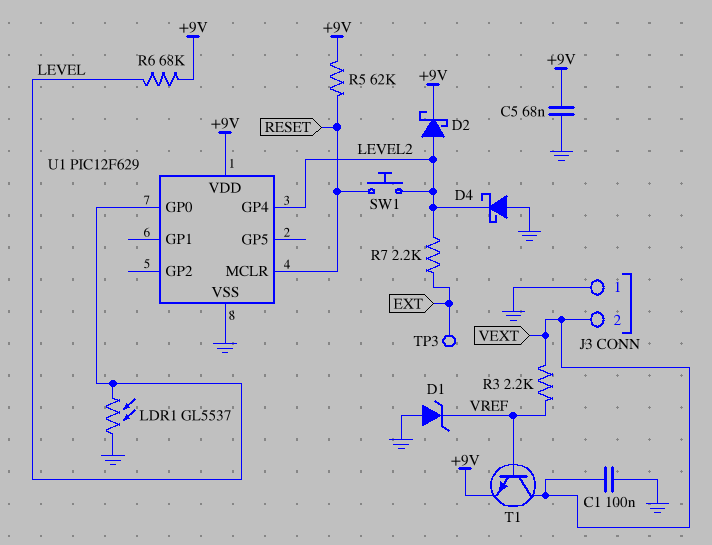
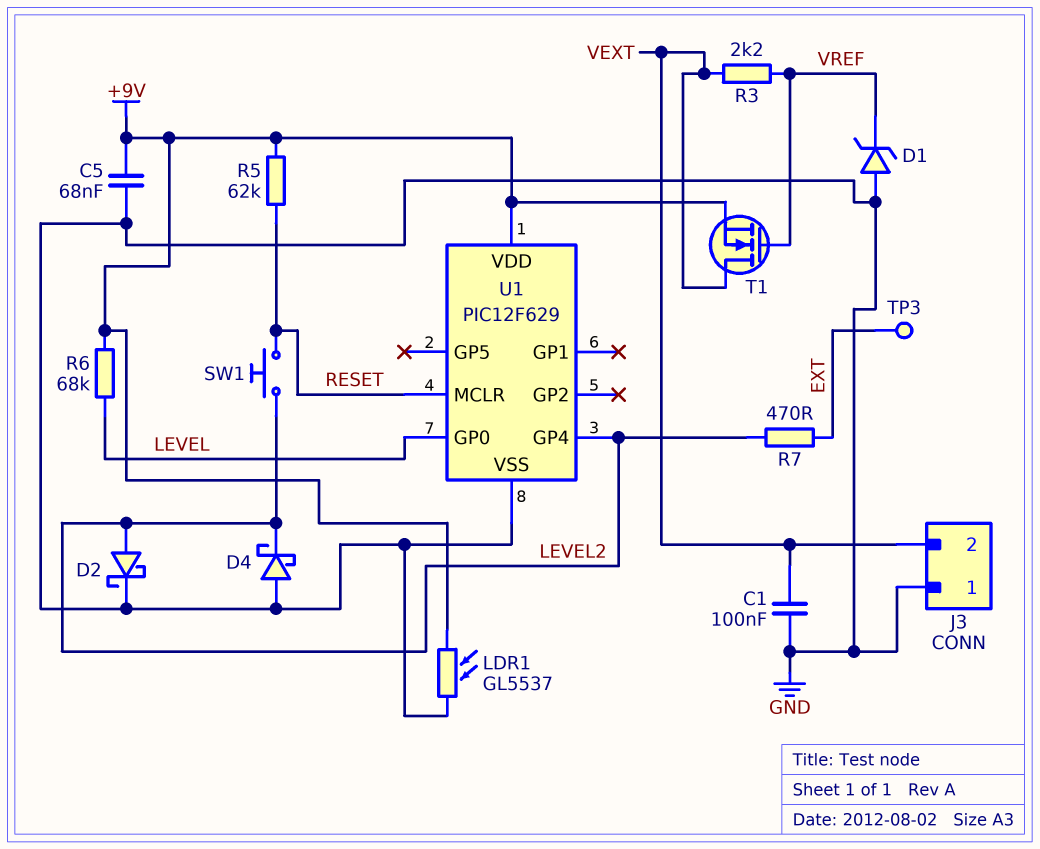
D2: schottky (A LEVEL2, K +9V) -> schottky (A LEVEL2, K GND)
LDR1: GL5537 (GND, LEVEL) -> GL5537 (+9V, GND)
R7: 2.2k (EXT, LEVEL2) -> 470 (EXT, LEVEL2)
T1: NPN (B VREF, C VEXT, E +9V) -> NMOS (G VREF, D VEXT, S +9V)

